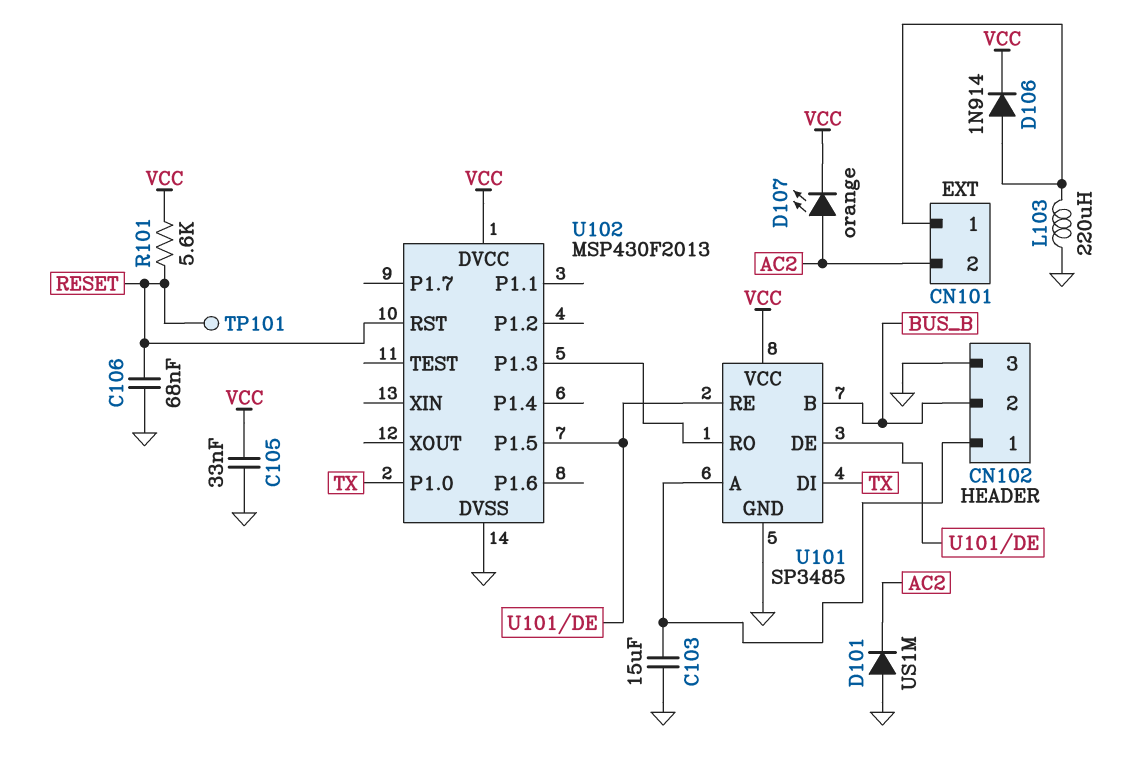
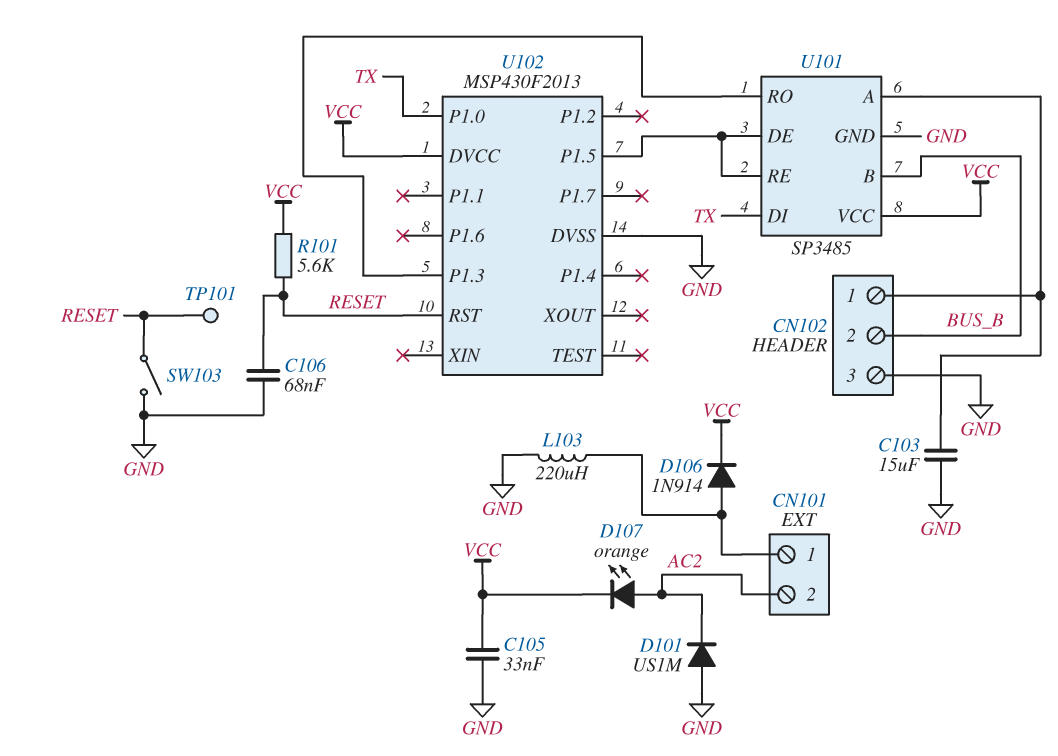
SW103: none -> switch (GND, RESET)

